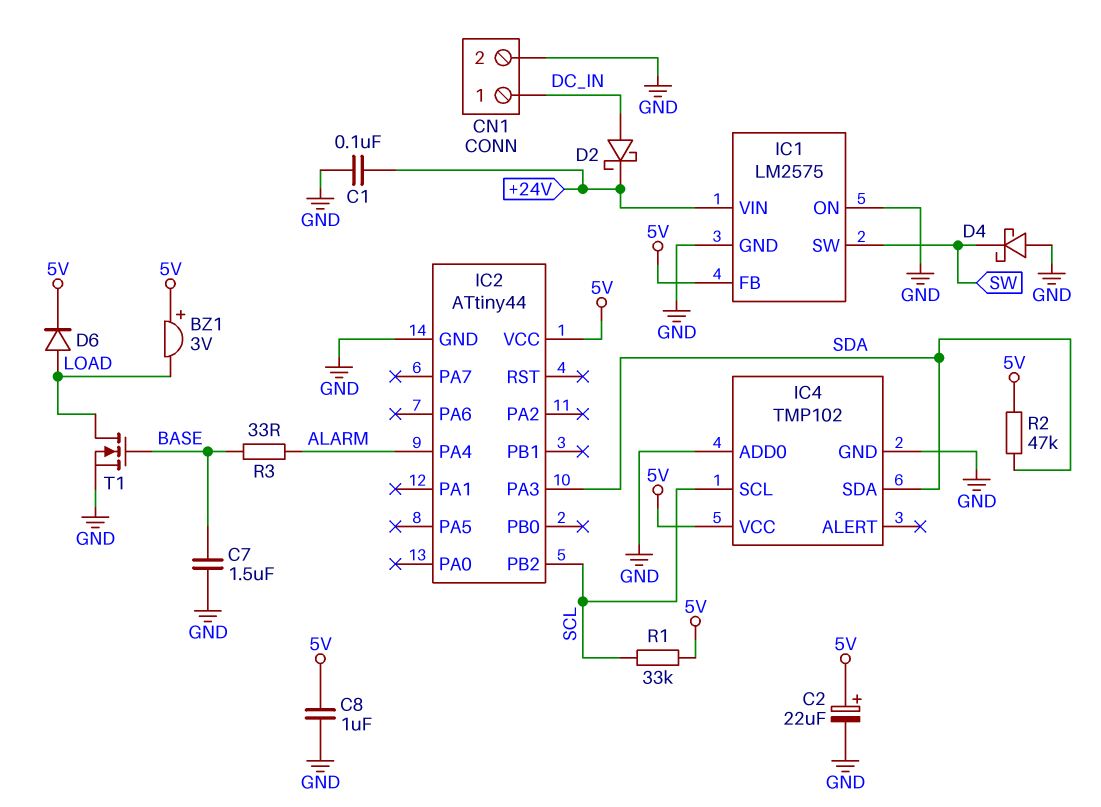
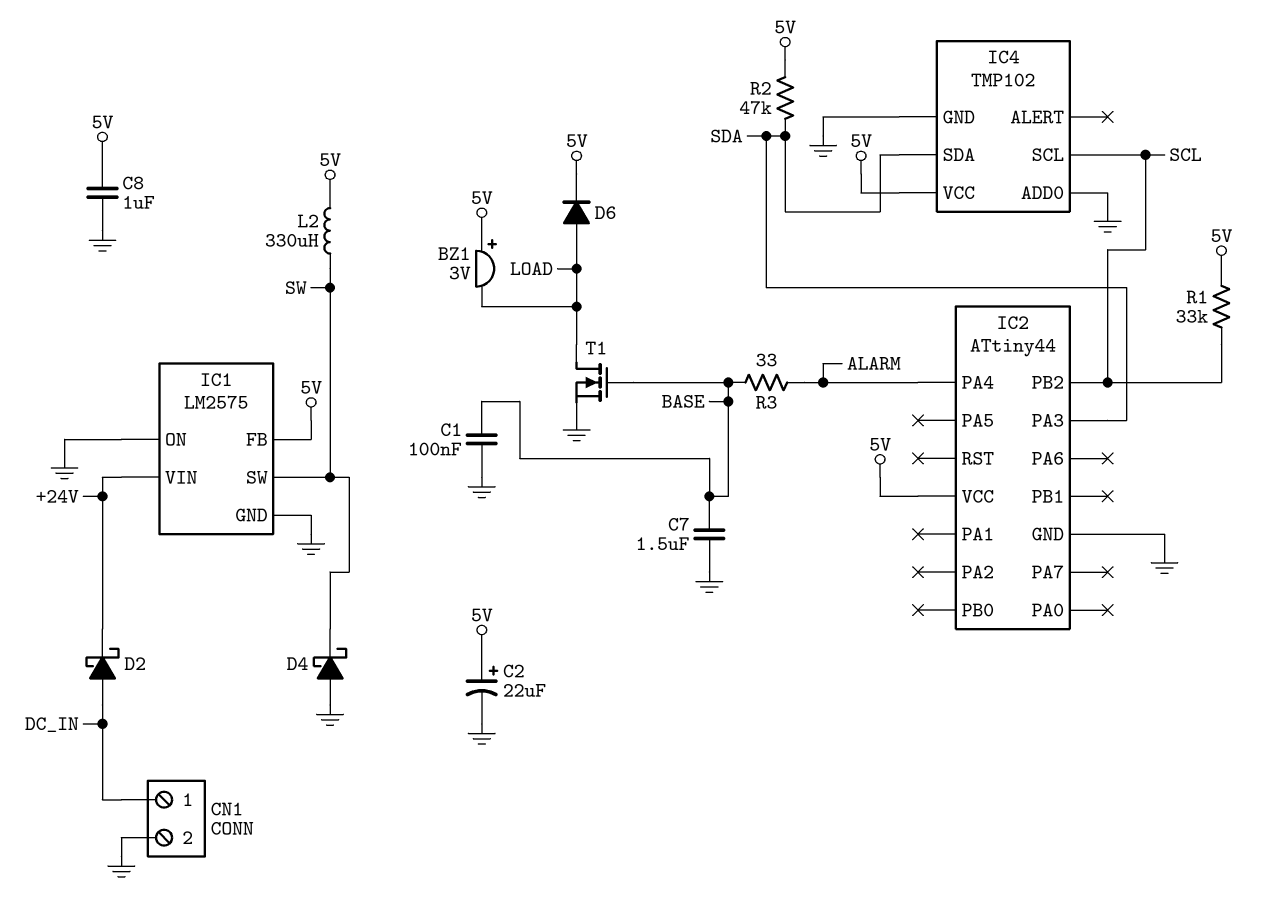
C1: 100nF (+24V, GND) -> 100nF (BASE, GND)
L2: none -> 330uH (5V, SW)

